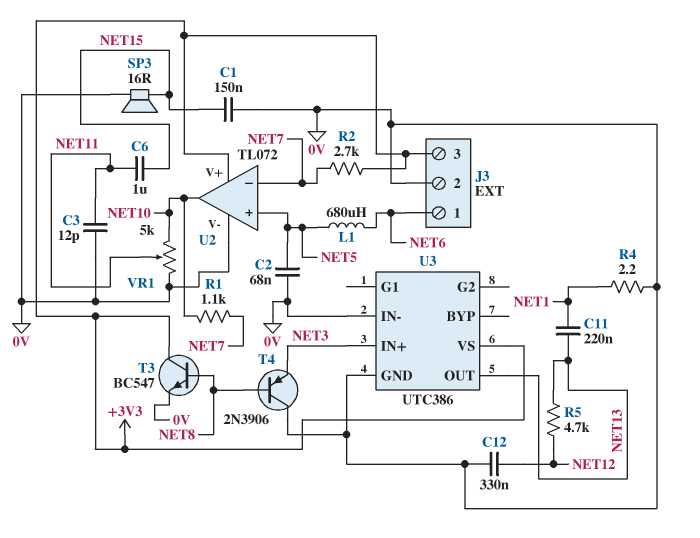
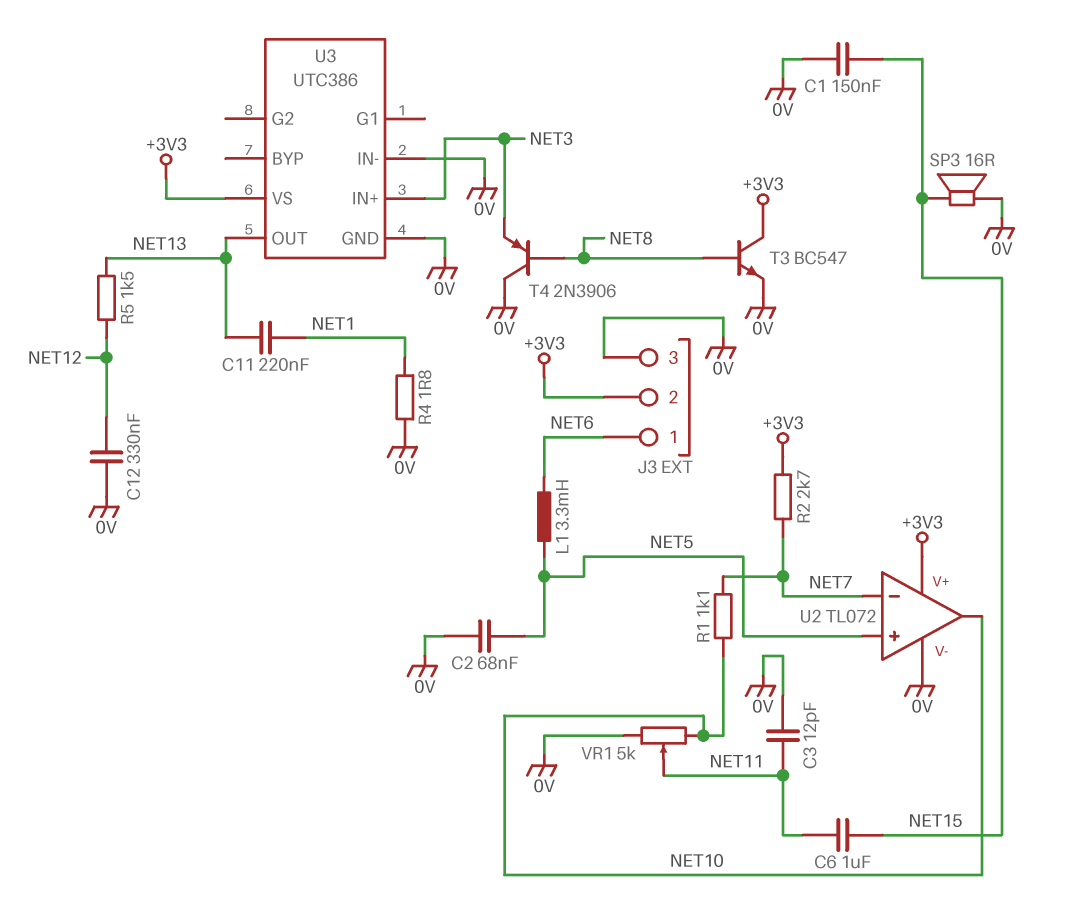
J3 pin 2: 0V -> +3V3
J3 pin 3: +3V3 -> 0V
L1: 680uH (NET5, NET6) -> 3.3mH (NET5, NET6)
R4: 2.2 (0V, NET1) -> 1.8 (0V, NET1)
R5: 4.7k (NET12, NET13) -> 1.5k (NET12, NET13)

